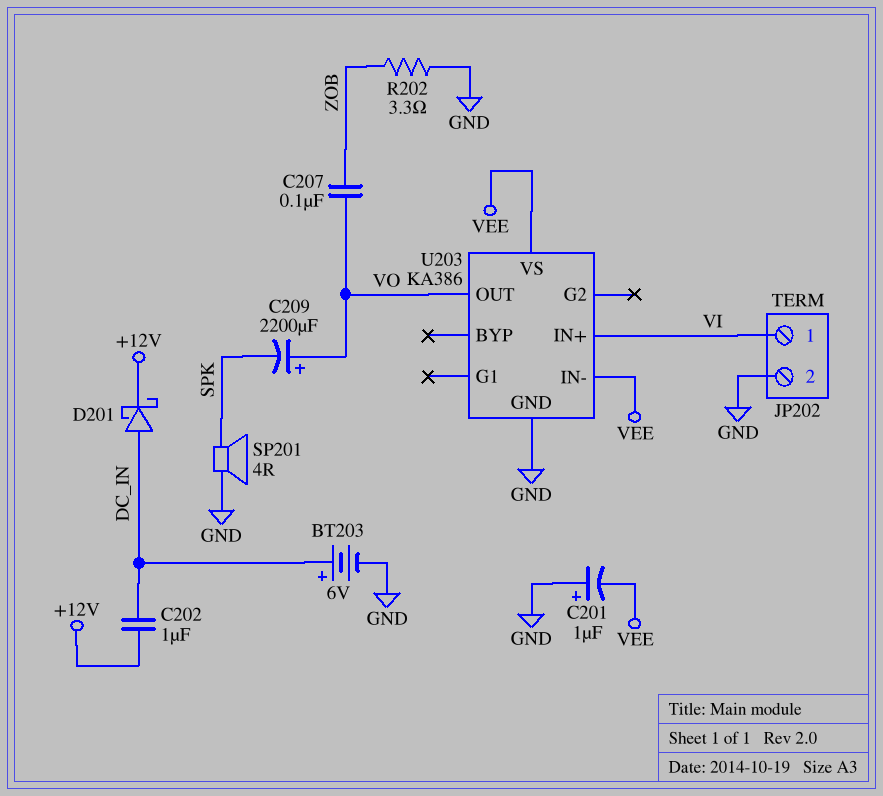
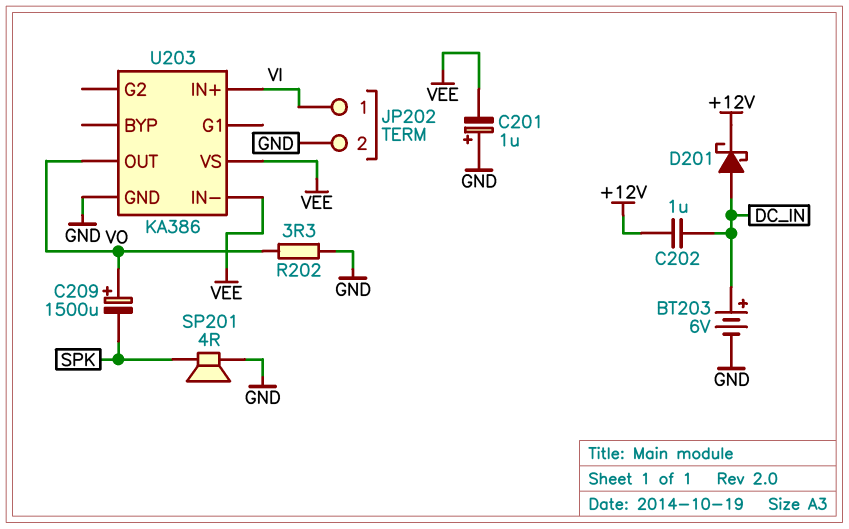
C207: 100nF (VO, ZOB) -> none
C209: 2200uF (plus VO, minus SPK) -> 1500uF (plus VO, minus SPK)
R202: 3.3 (GND, ZOB) -> 3.3 (GND, VO)

